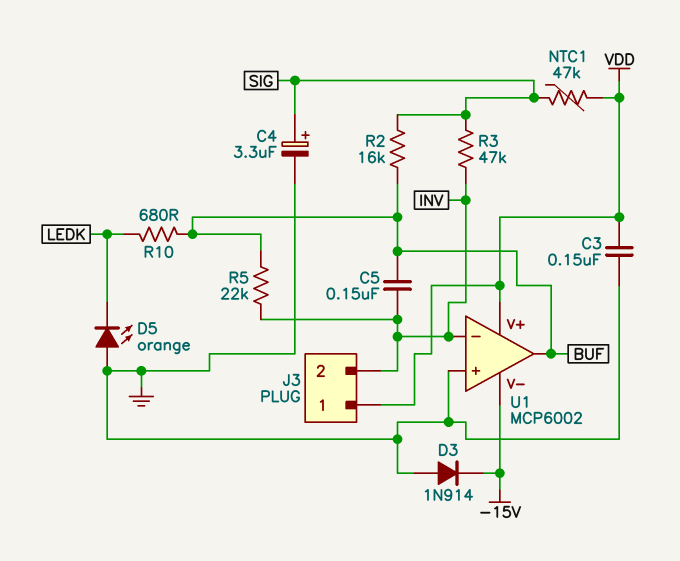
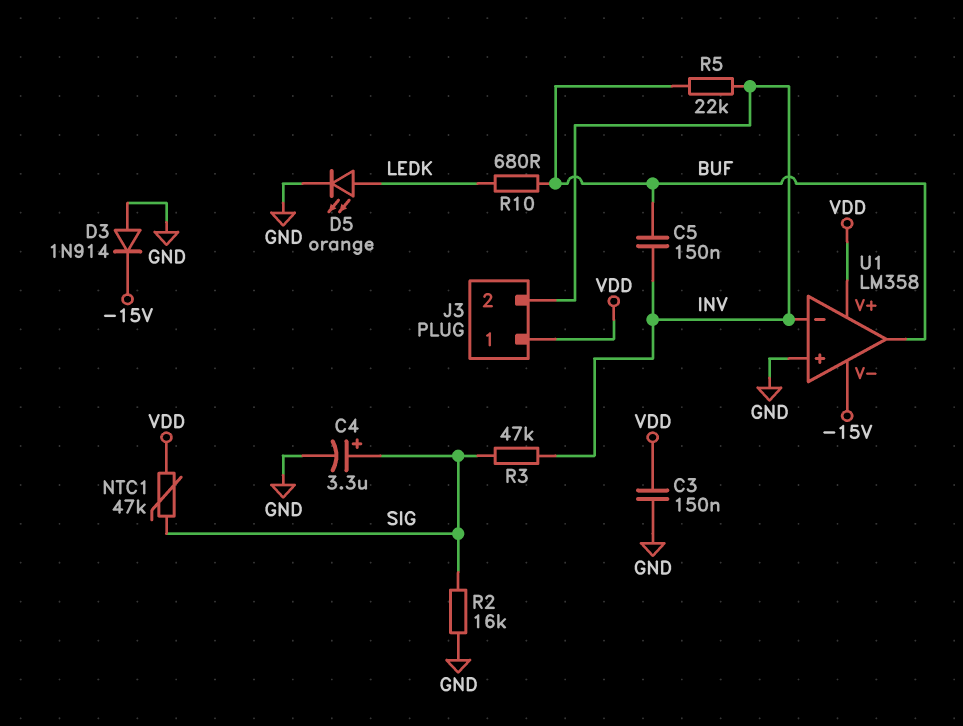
D5: LED orange (A GND, K LEDK) -> LED orange (A LEDK, K GND)
R2: 16k (BUF, SIG) -> 16k (GND, SIG)
U1: MCP6002 -> LM358

